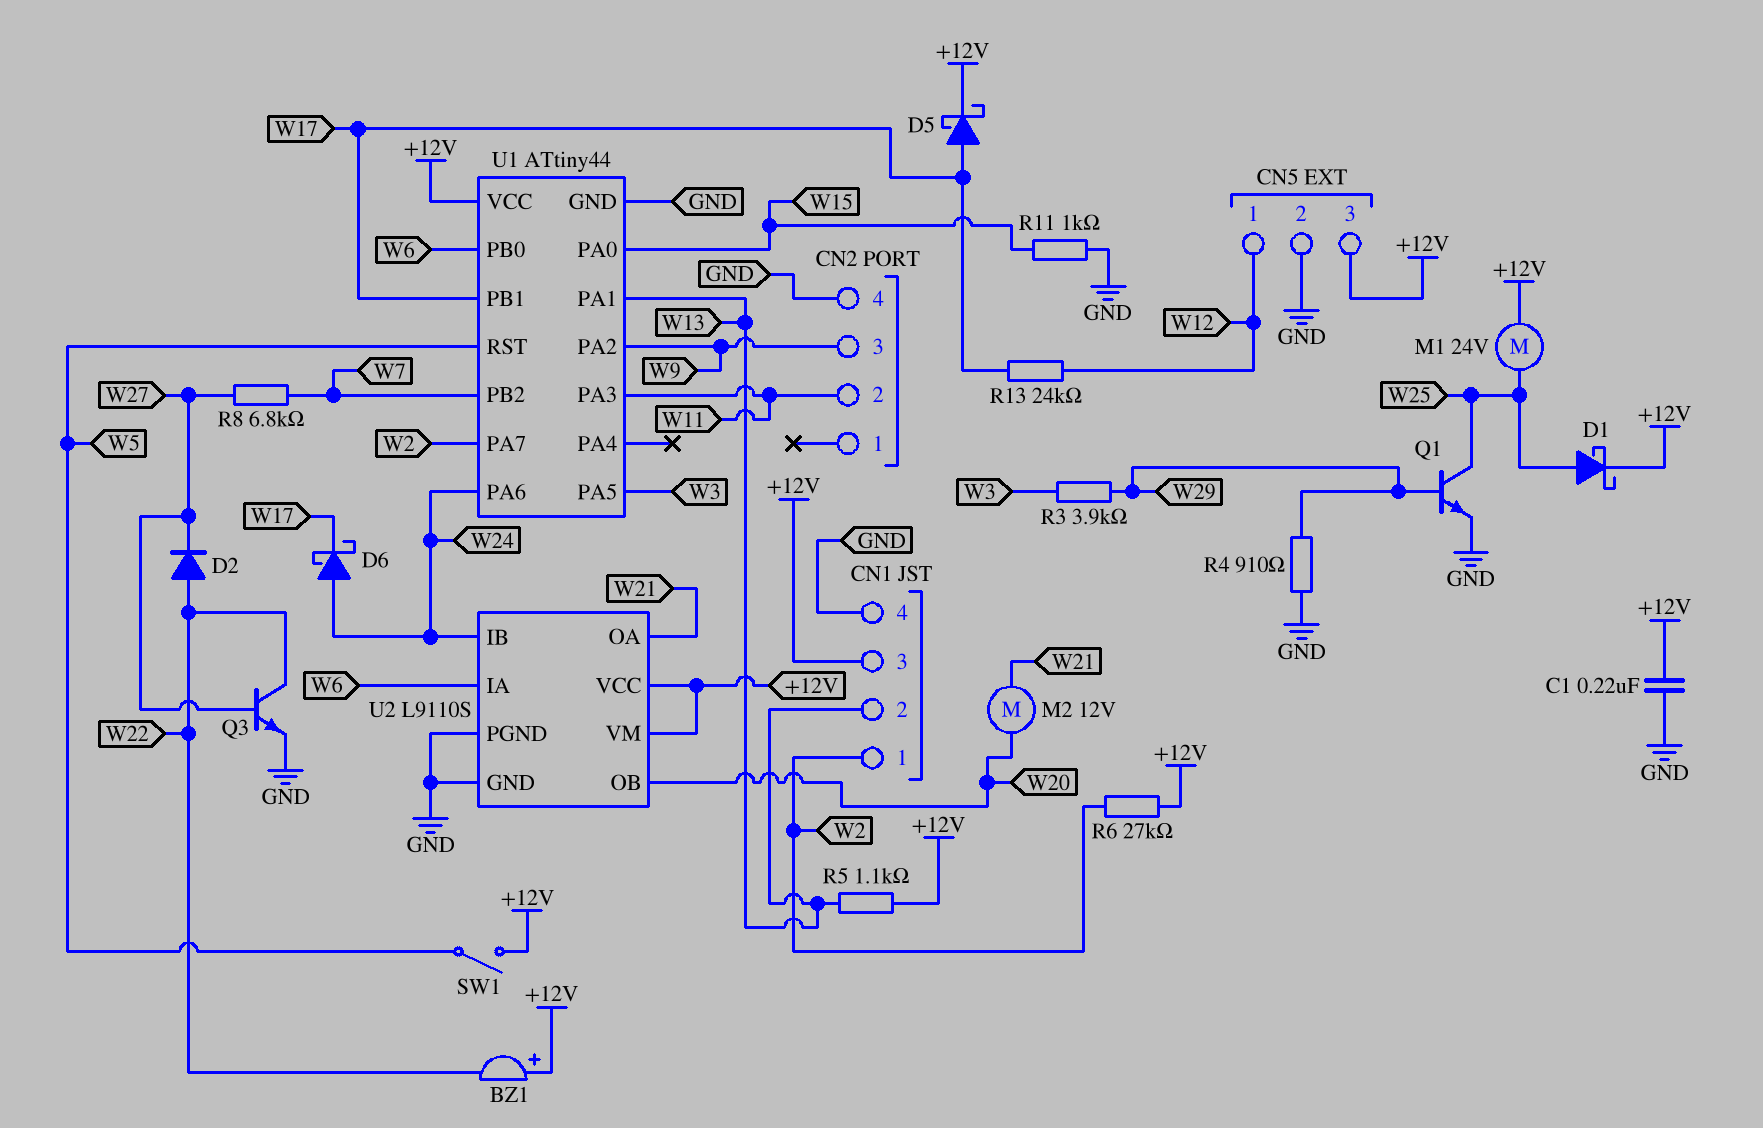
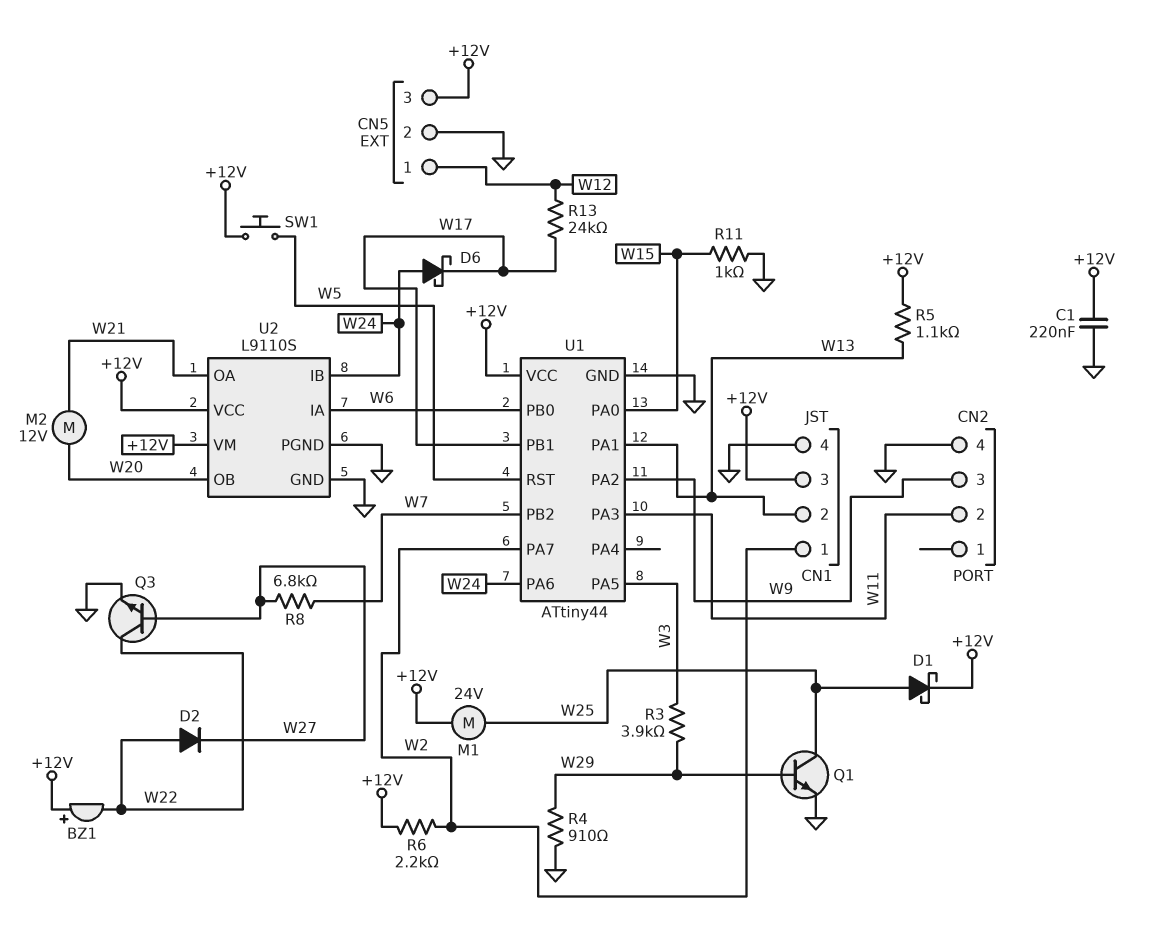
D5: schottky (A W17, K +12V) -> none
R6: 27k (+12V, W2) -> 2.2k (+12V, W2)
SW1: switch (+12V, W5) -> button (+12V, W5)

